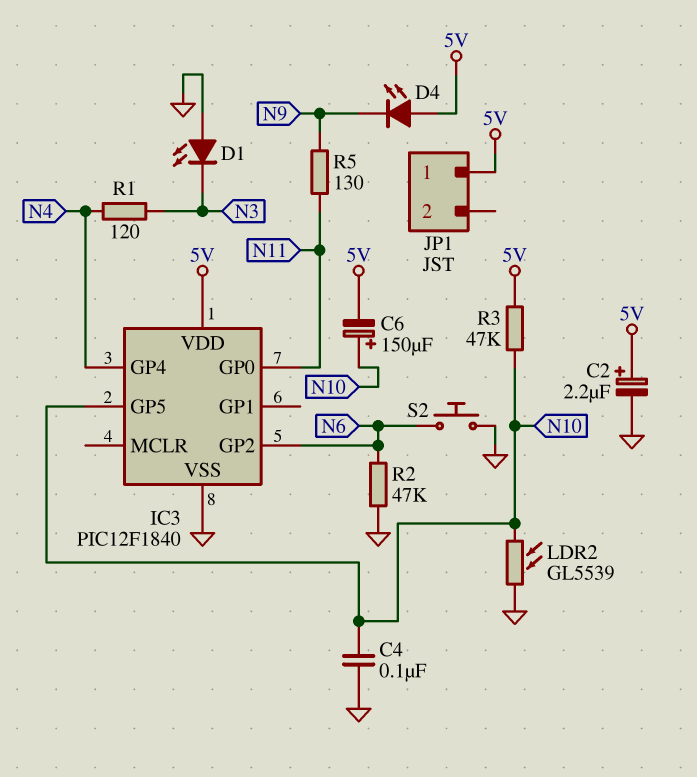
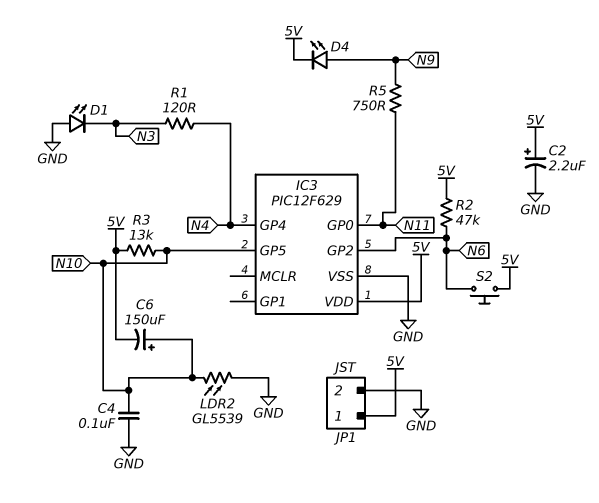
D4: LED (A 5V, K N9) -> LED (A N9, K 5V)
IC3: PIC12F1840 -> PIC12F629
JP1 pin 2: none -> GND
R2: 47k (GND, N6) -> 47k (5V, N6)
R3: 47k (5V, N10) -> 13k (5V, N10)
R5: 130 (N9, N11) -> 750 (N9, N11)
S2: button (GND, N6) -> button (5V, N6)

